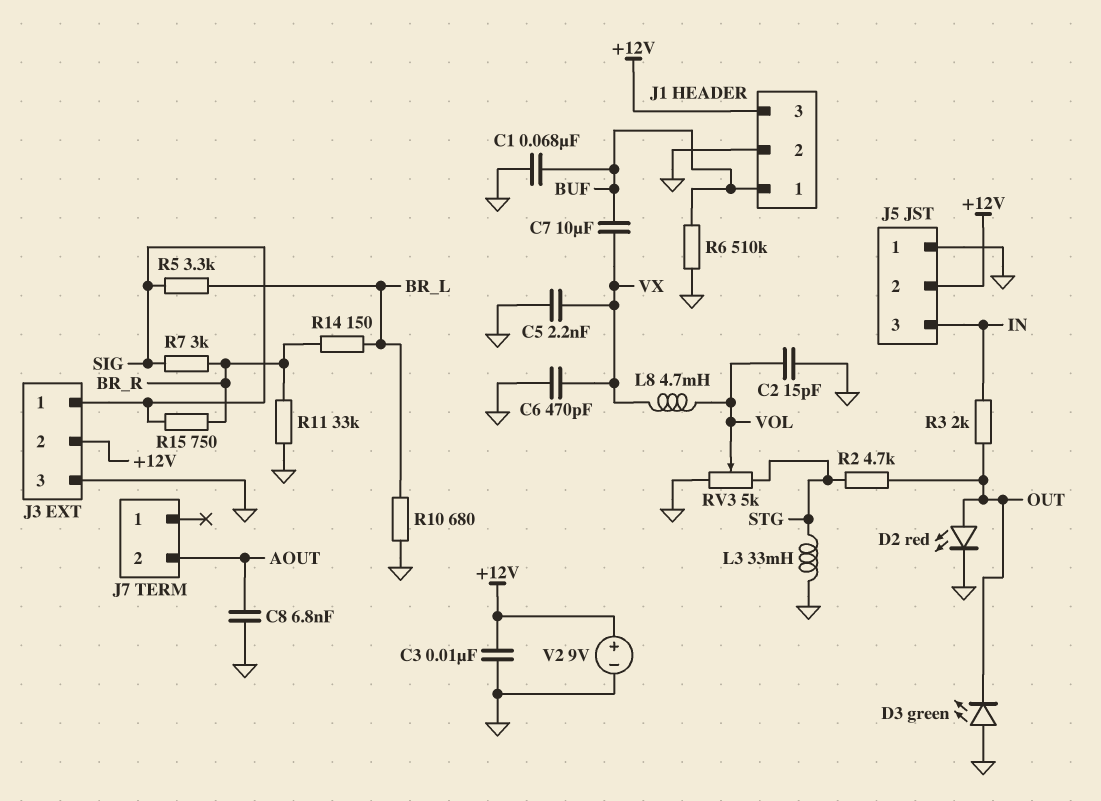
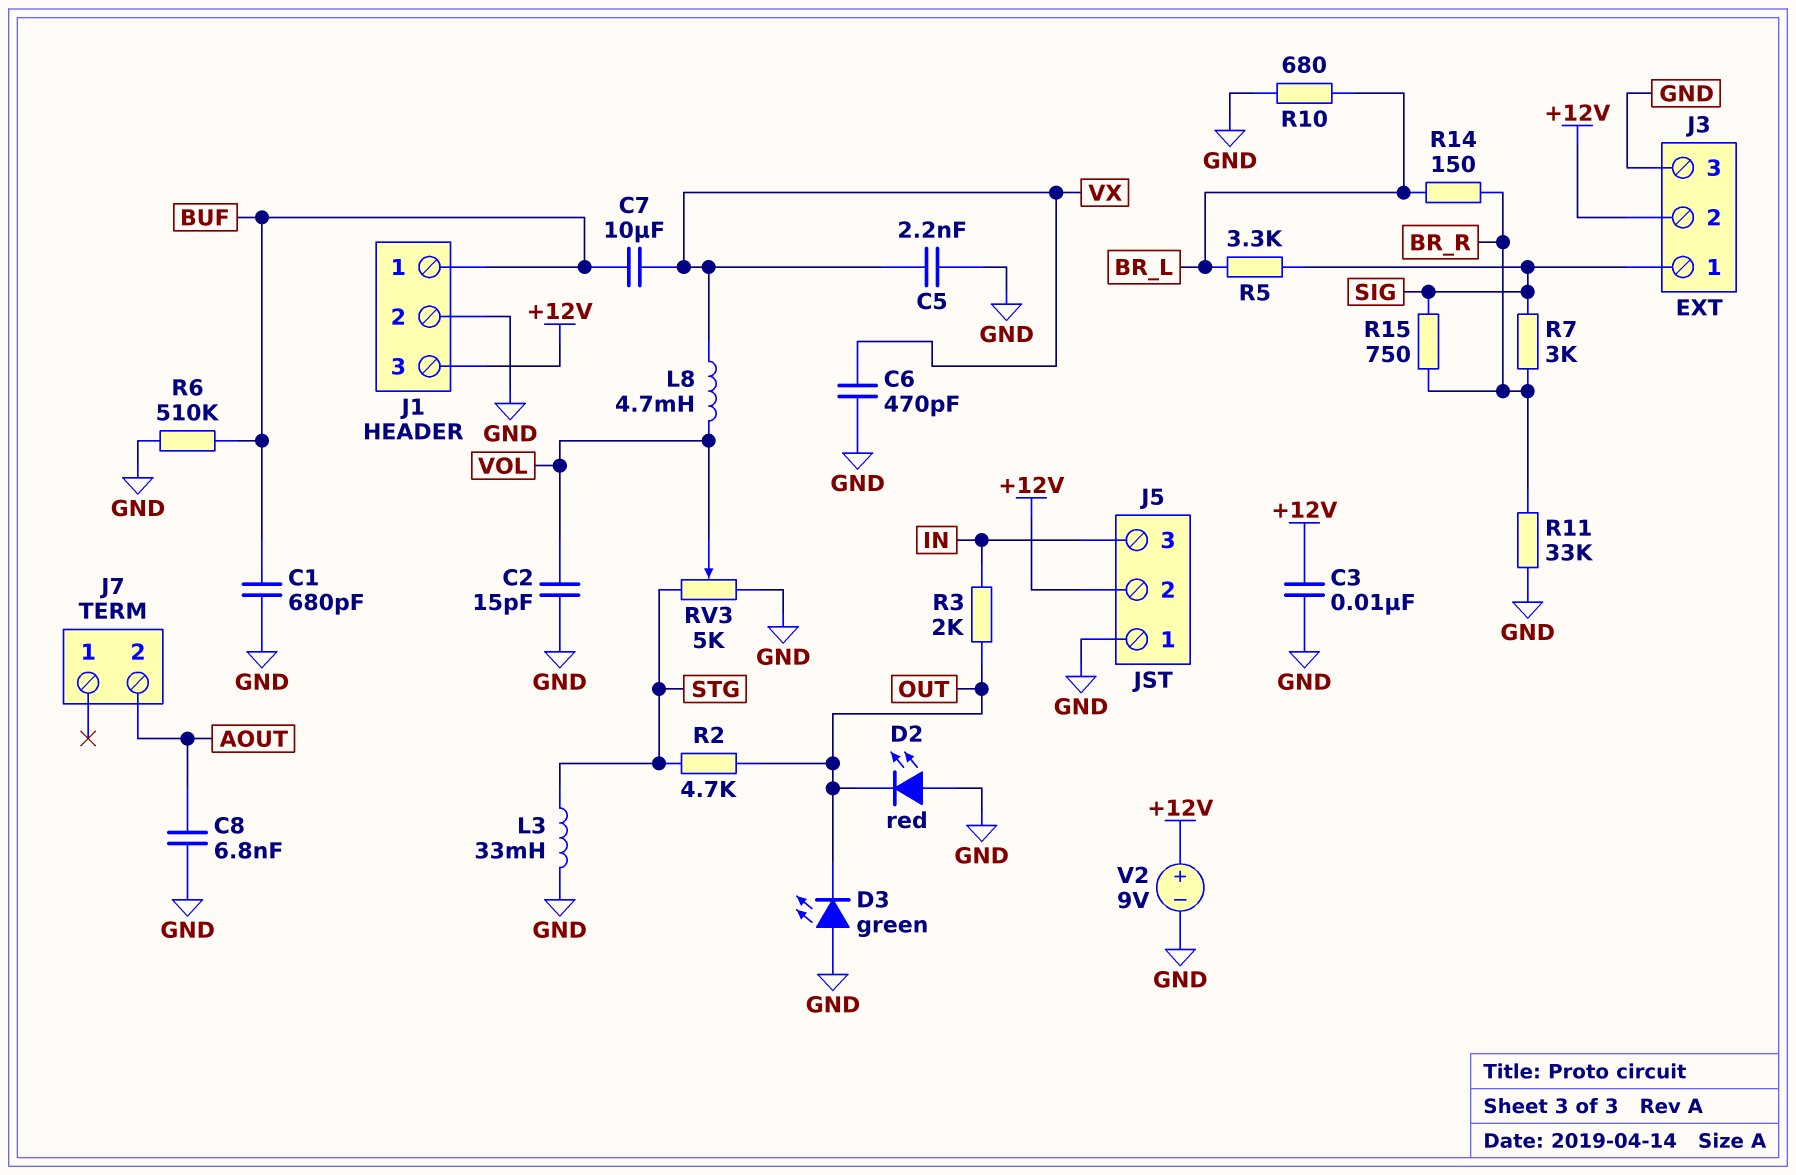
C1: 68nF (BUF, GND) -> 680pF (BUF, GND)
D2: LED red (A OUT, K GND) -> LED red (A GND, K OUT)

